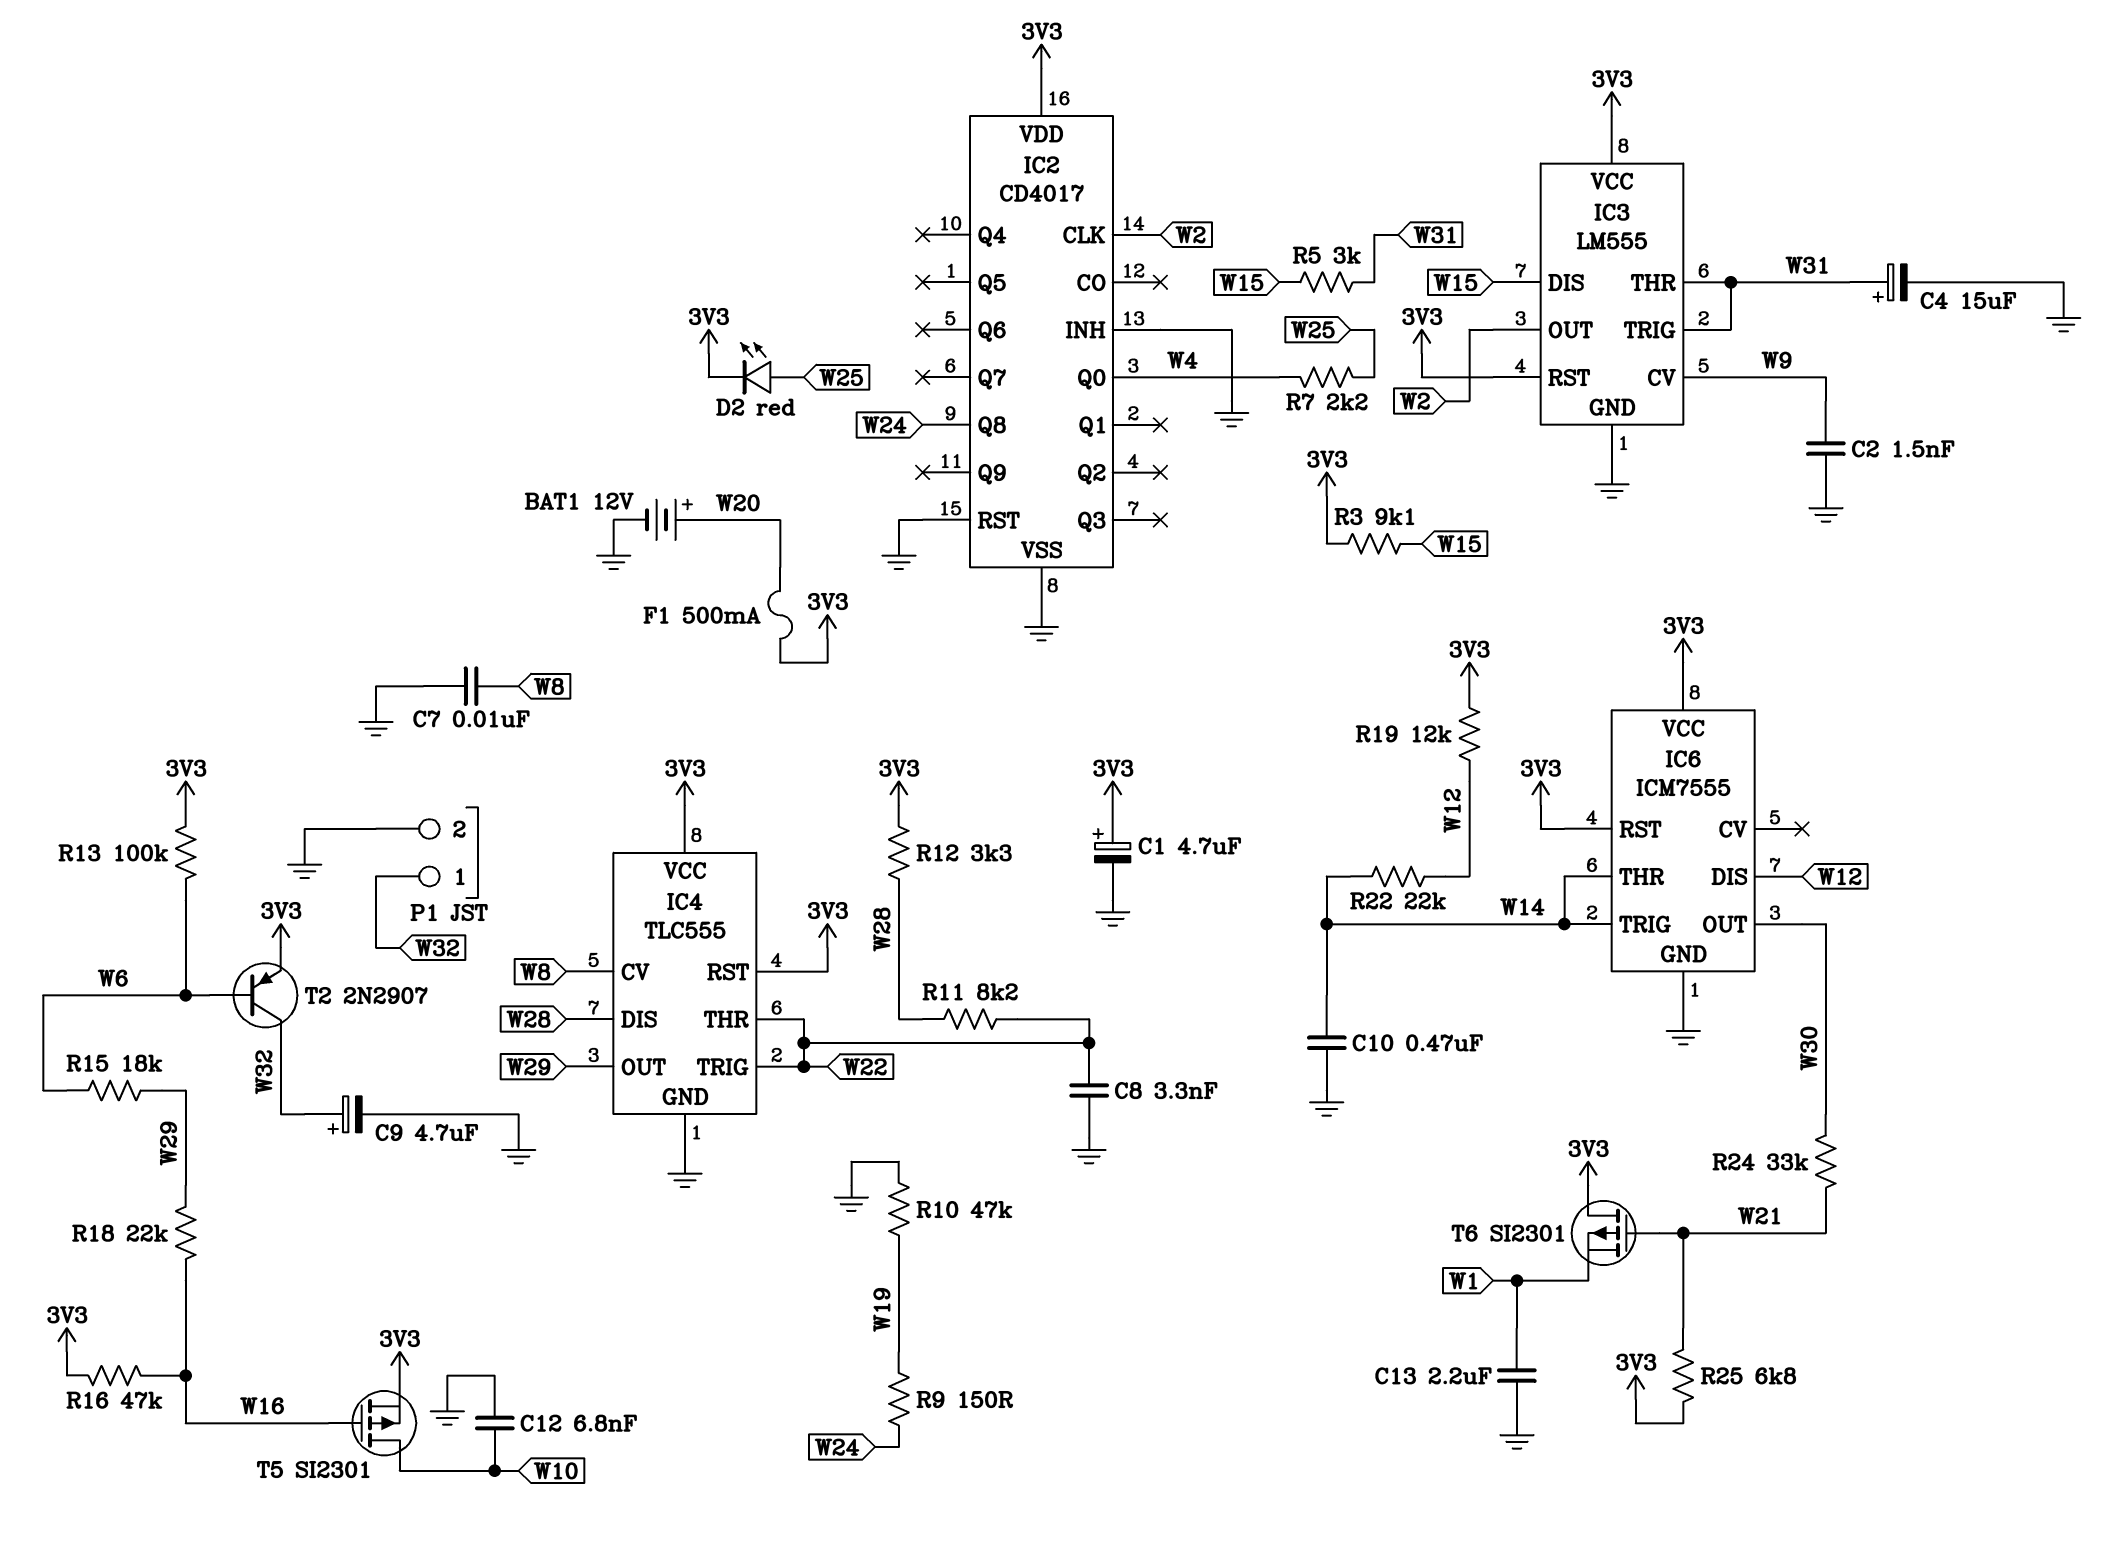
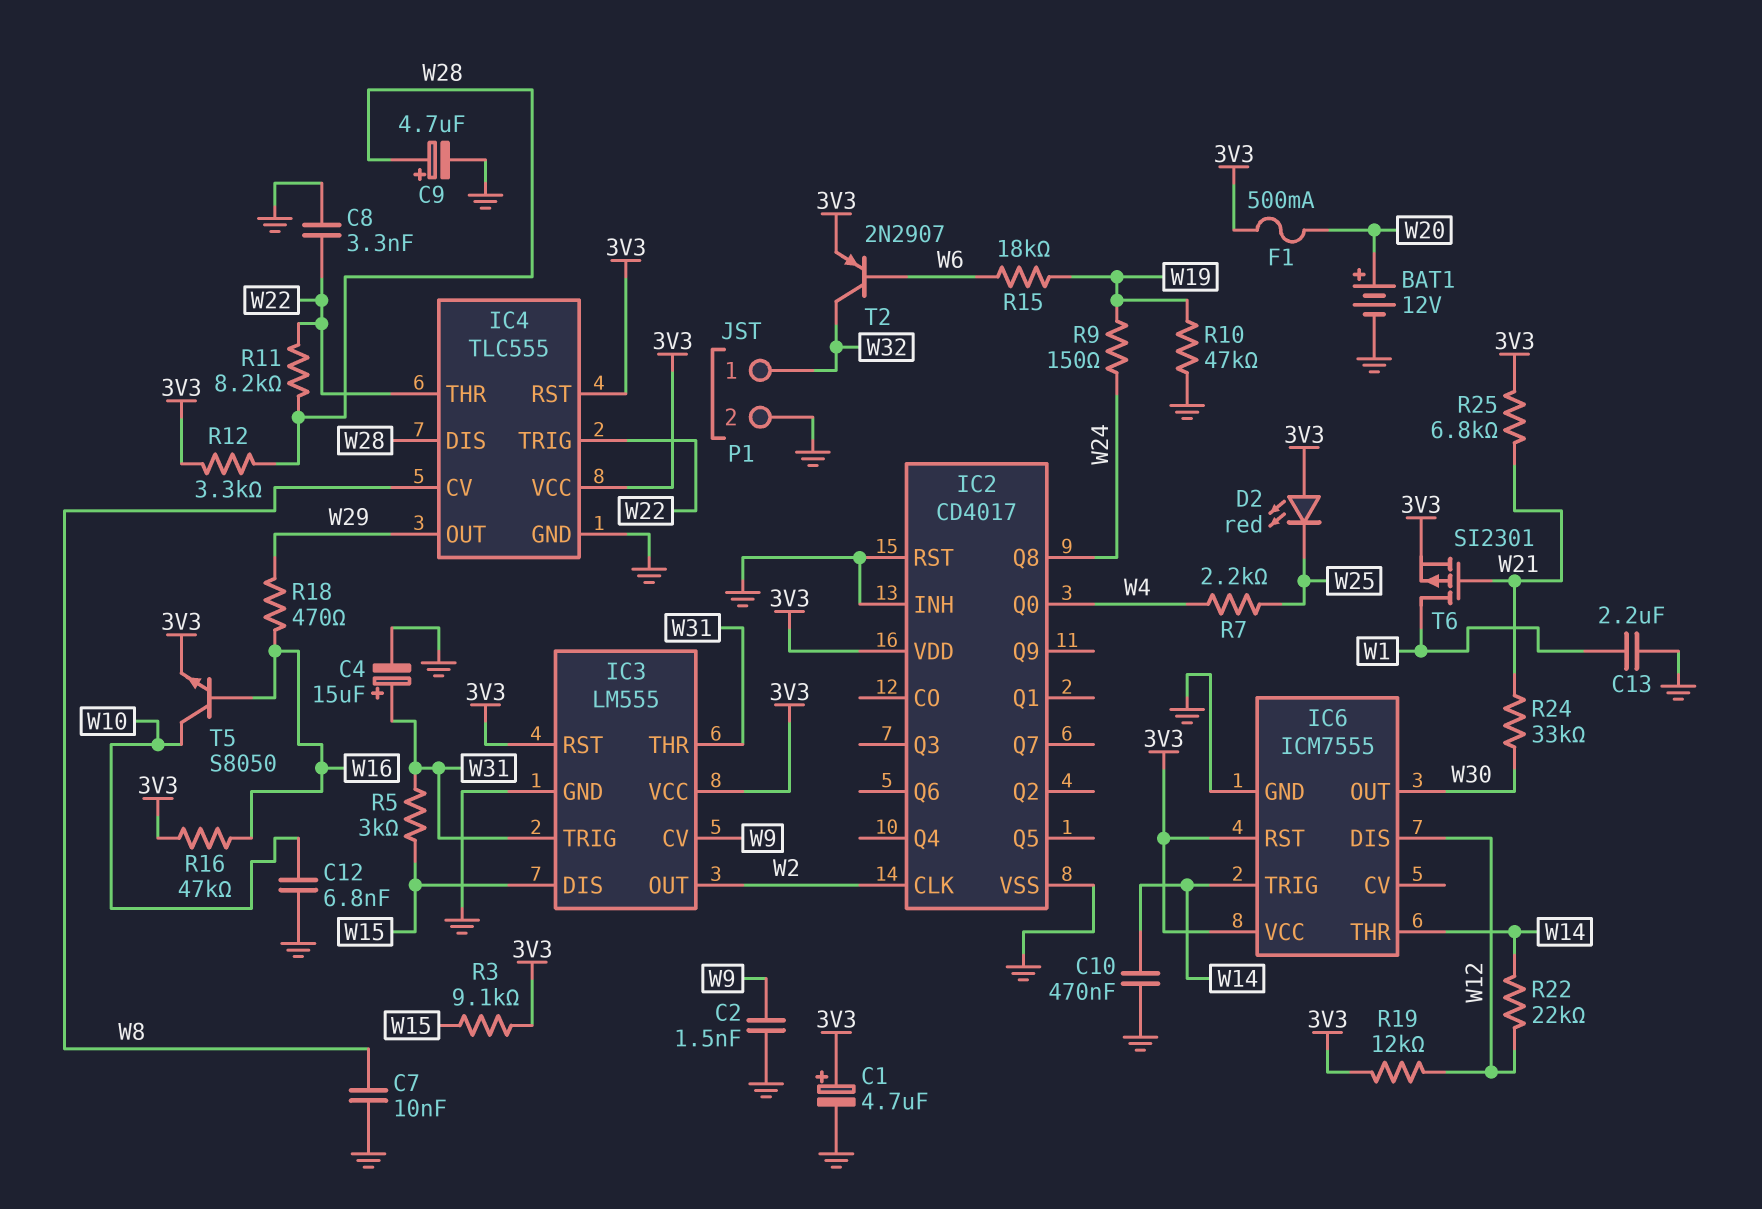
C9: 4.7uF (plus W32, minus GND) -> 4.7uF (plus W28, minus GND)
D2: LED red (A W25, K 3V3) -> LED red (A 3V3, K W25)
R13: 100k (3V3, W6) -> none
R15: 18k (W6, W29) -> 18k (W6, W19)
R18: 22k (W16, W29) -> 470 (W16, W29)
T5: PMOS SI2301 (G W16, D W10, S 3V3) -> NPN S8050 (B W16, C W10, E 3V3)
T6: PMOS SI2301 (G W21, D 3V3, S W1) -> PMOS SI2301 (G W21, D W1, S 3V3)

